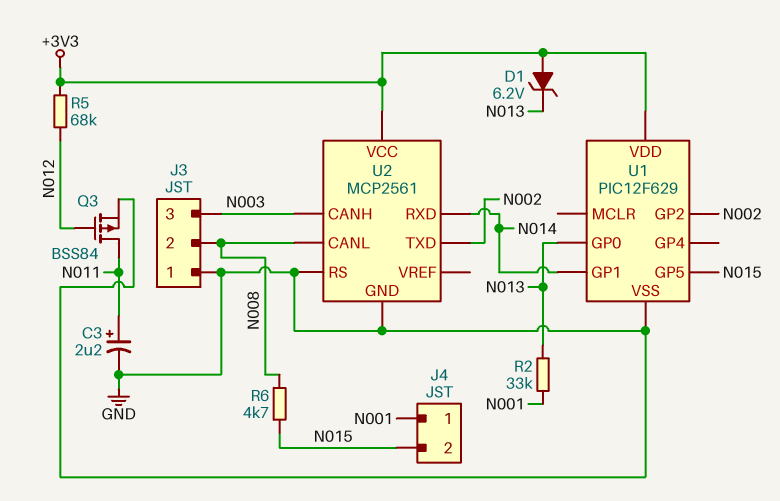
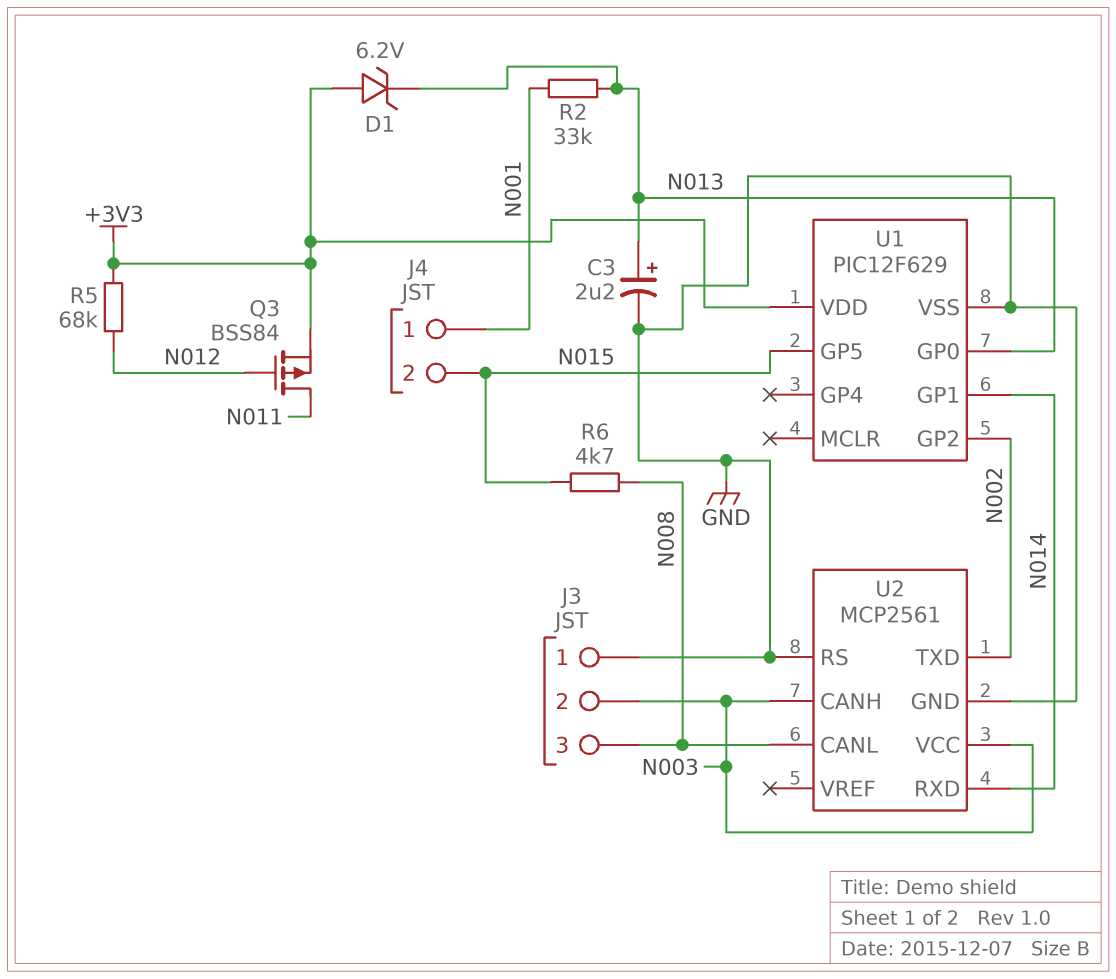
C3: 2.2uF (plus N011, minus GND) -> 2.2uF (plus N013, minus GND)
J3 pin 2: N008 -> N003
J3 pin 3: N003 -> N008
Q3: PMOS BSS84 (G N012, D N011, S GND) -> PMOS BSS84 (G N012, D N011, S +3V3)
U2 pin VCC: +3V3 -> N003

